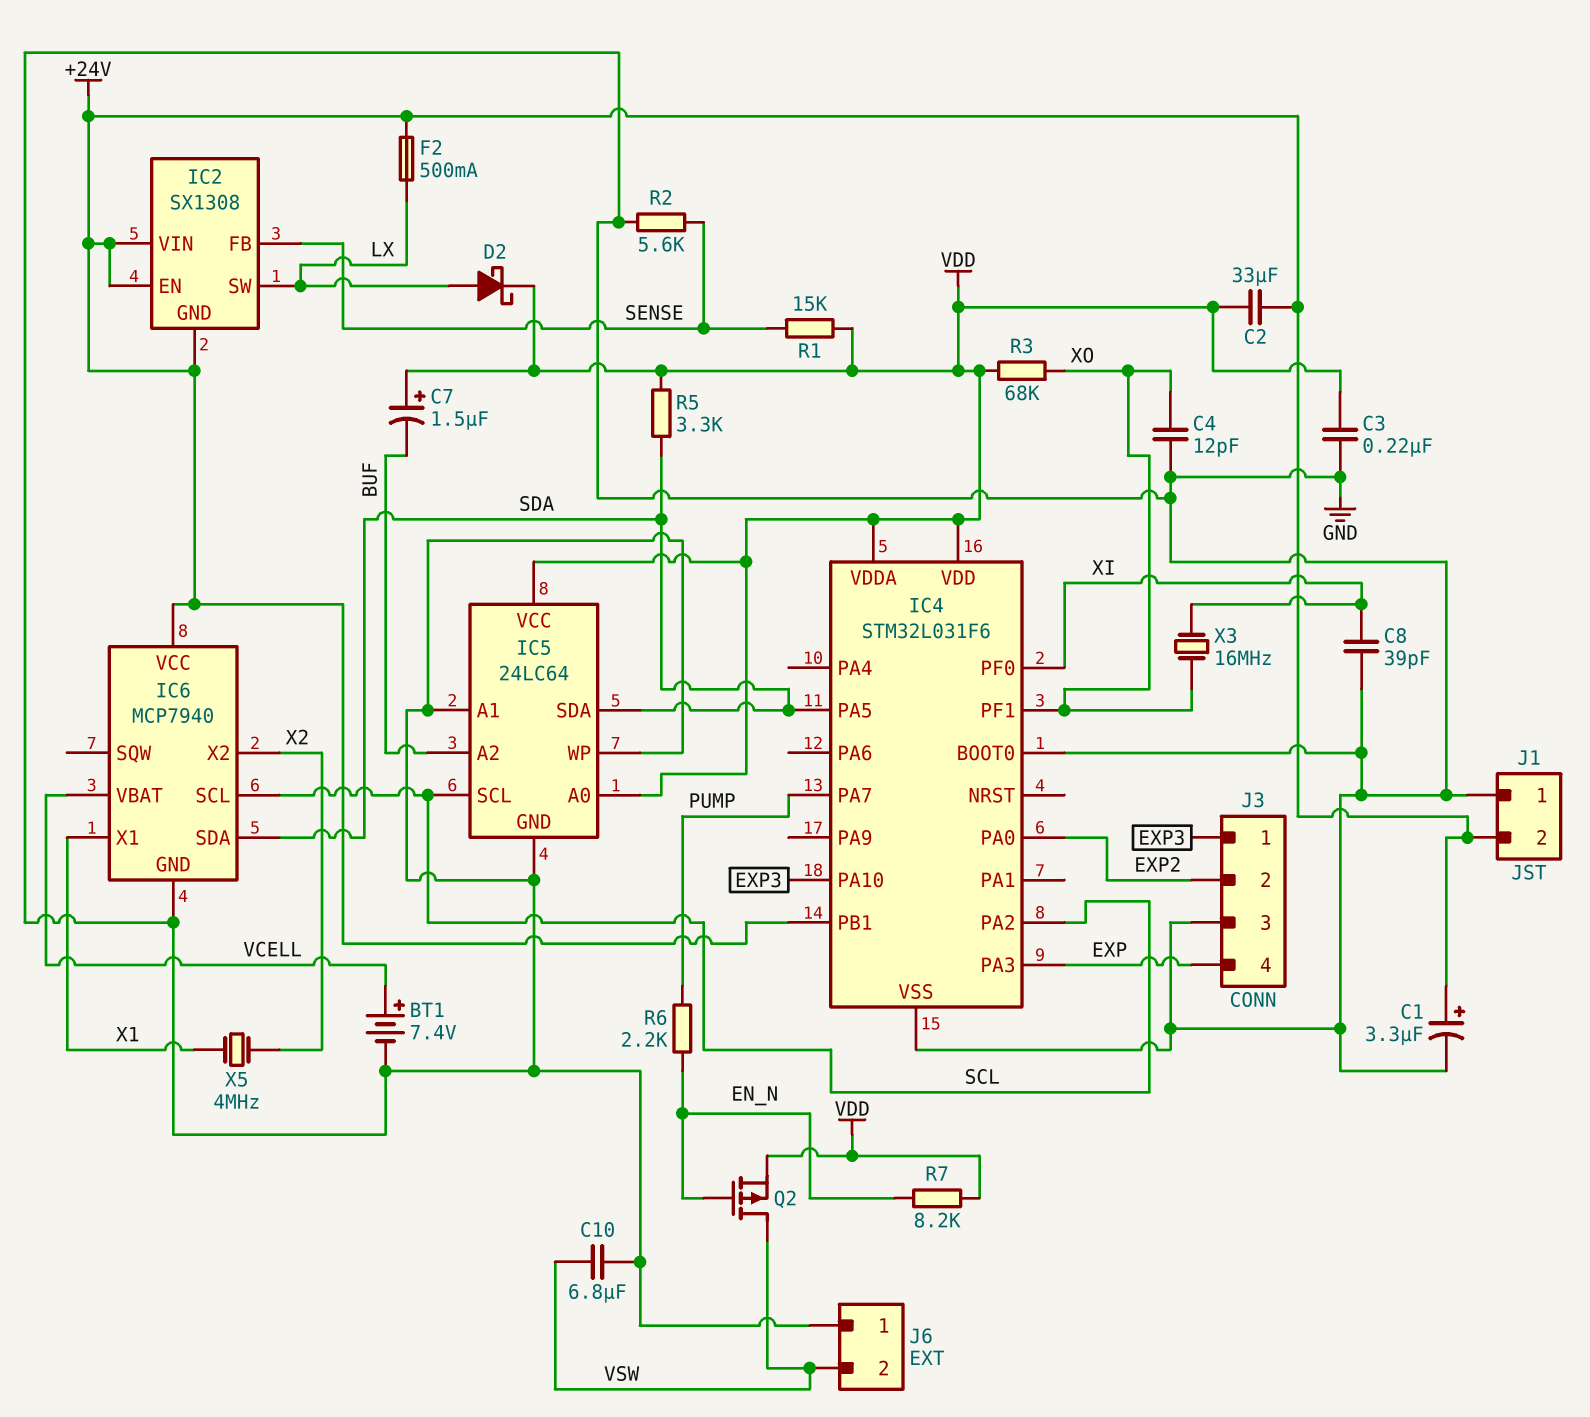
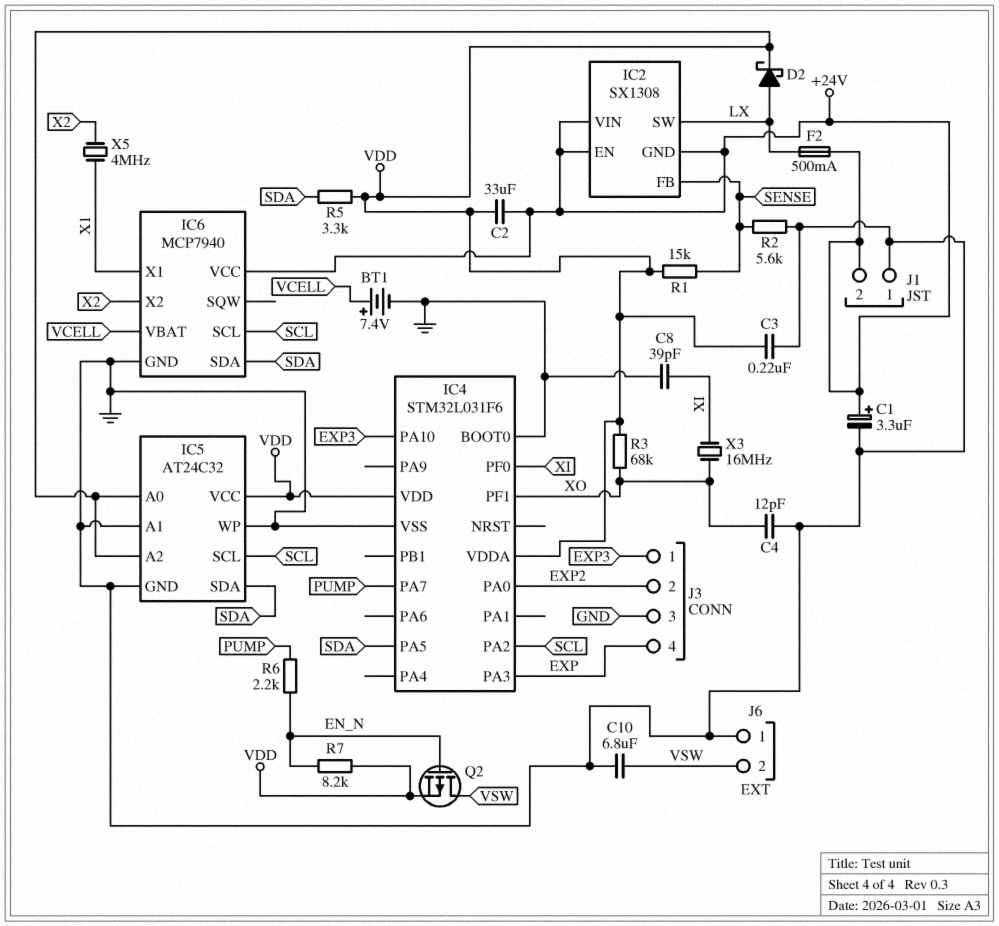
C7: 1.5uF (plus VDD, minus BUF) -> none
IC4 pin PB1: +24V -> none
IC5: 24LC64 -> AT24C32
IC5 pin A2: BUF -> VDD

